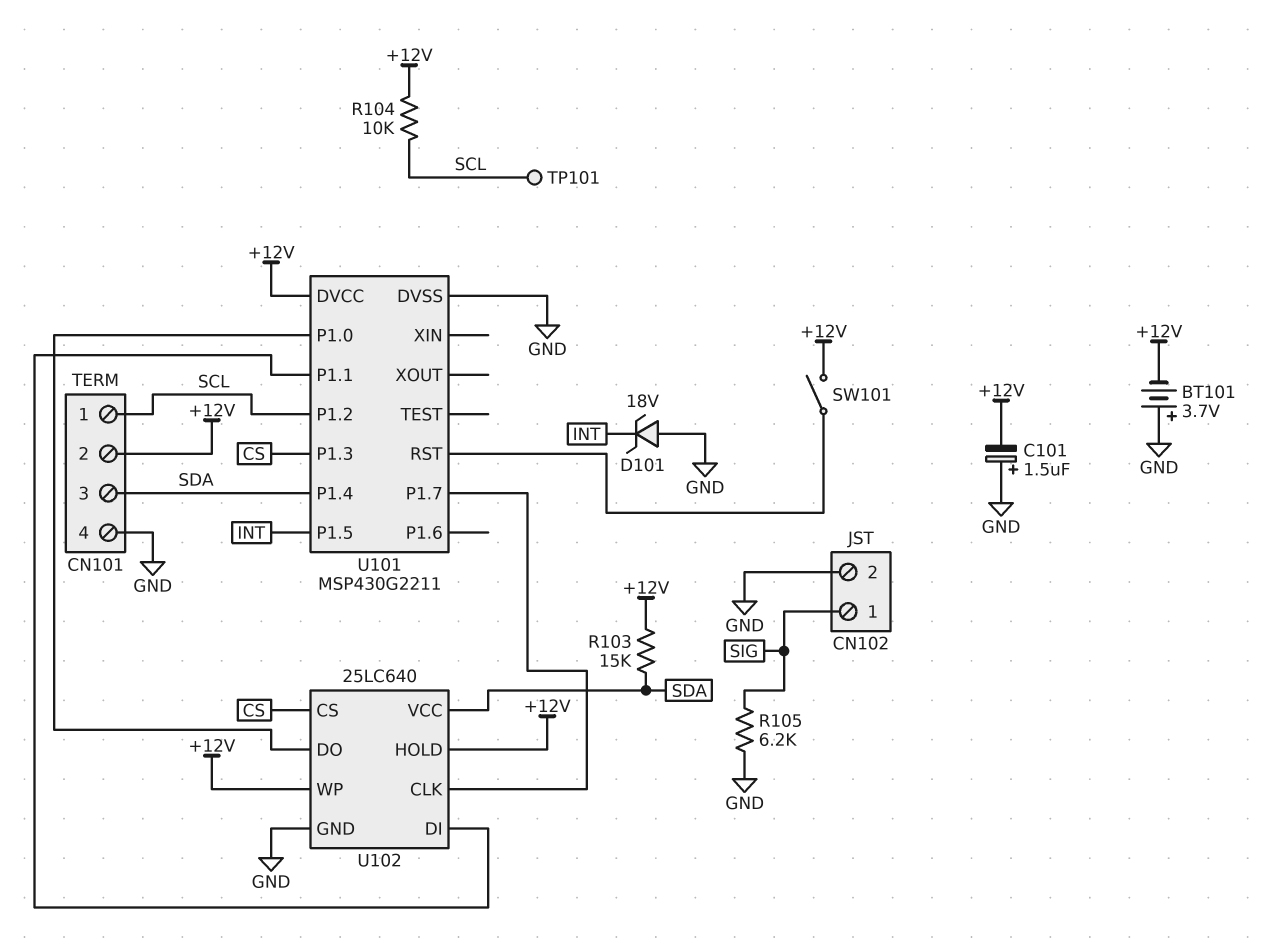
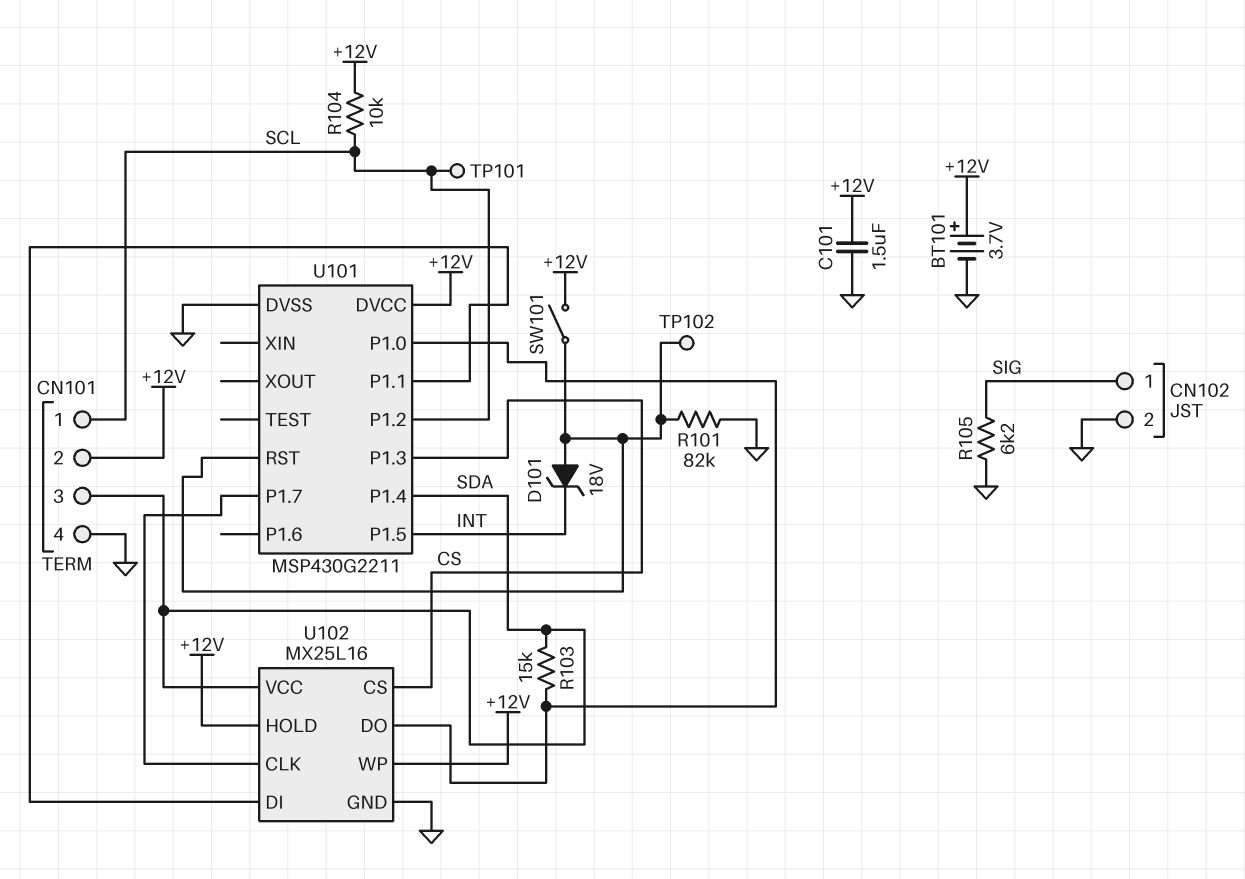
BT101: 3.7V (plus GND, minus +12V) -> 3.7V (plus +12V, minus GND)
C101: 1.5uF (plus GND, minus +12V) -> 1.5uF (+12V, GND)
D101: zener 18V (A GND, K INT) -> zener 18V (A U101/RST, K INT)
R101: none -> 82k (GND, U101/RST)
R103: 15k (+12V, SDA) -> 15k (SDA, U101/P1.0)
TP102: none -> test point (U101/RST)
U102: 25LC640 -> MX25L16

